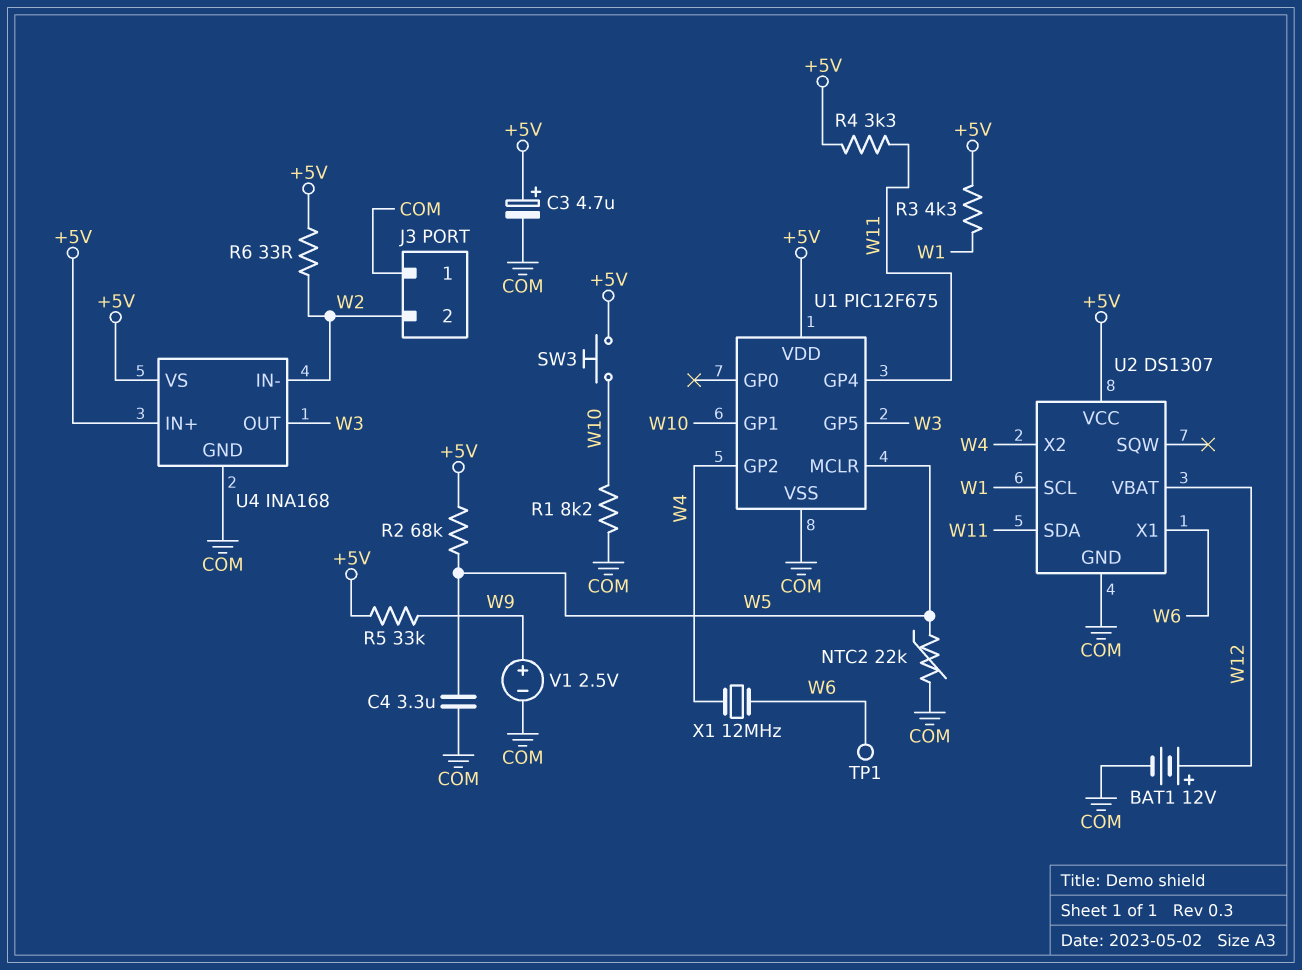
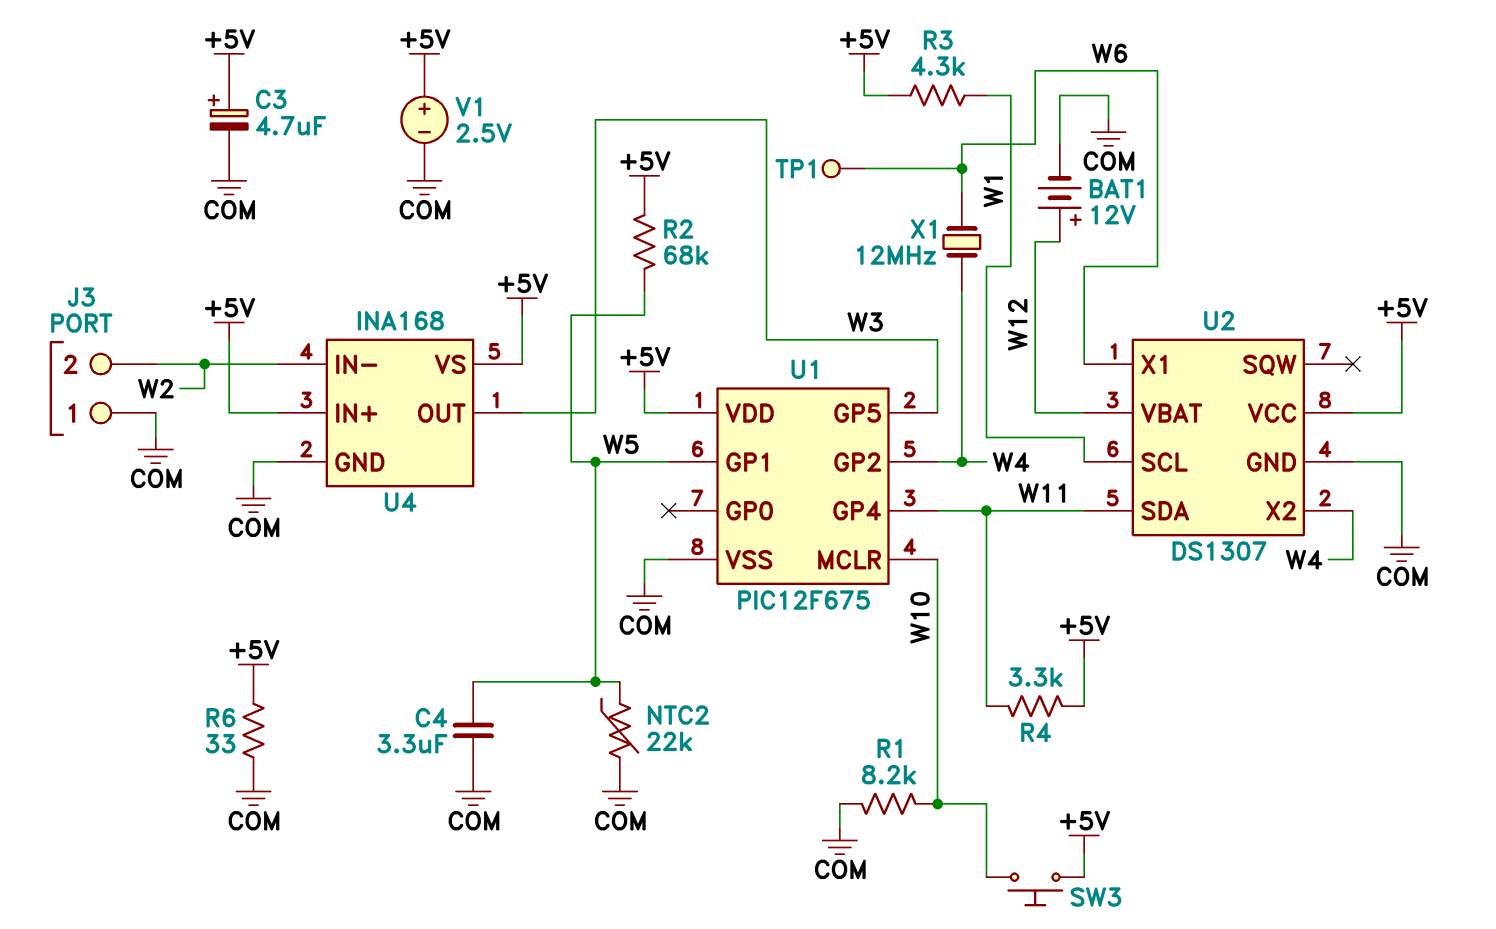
R5: 33k (+5V, W9) -> none
R6: 33 (+5V, W2) -> 33 (+5V, COM)
U1 pin GP1: W10 -> W5
U1 pin MCLR: W5 -> W10
V1: 2.5V (plus W9, minus COM) -> 2.5V (plus +5V, minus COM)

